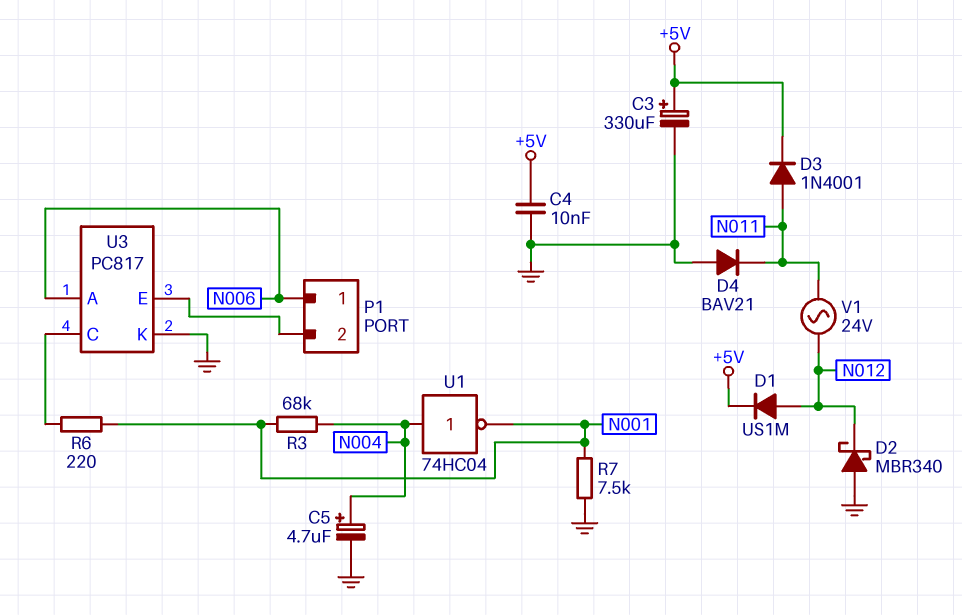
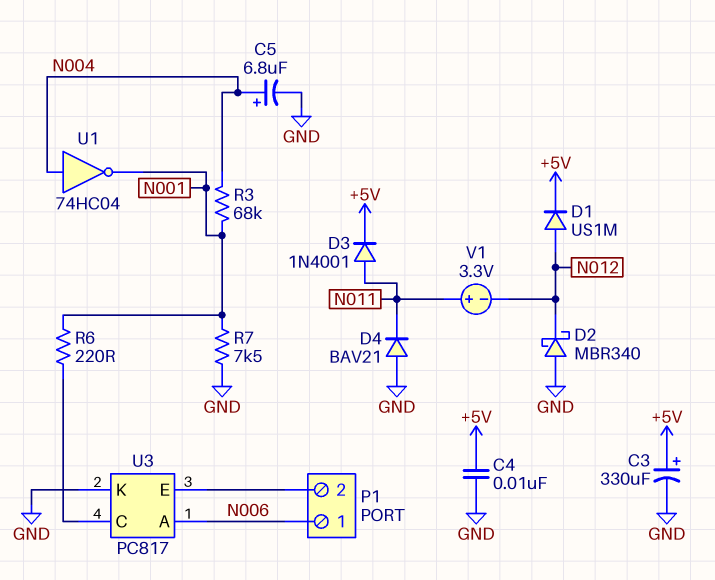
C5: 4.7uF (plus N004, minus GND) -> 6.8uF (plus N004, minus GND)
V1: AC 24V (N011, N012) -> 3.3V (plus N011, minus N012)

